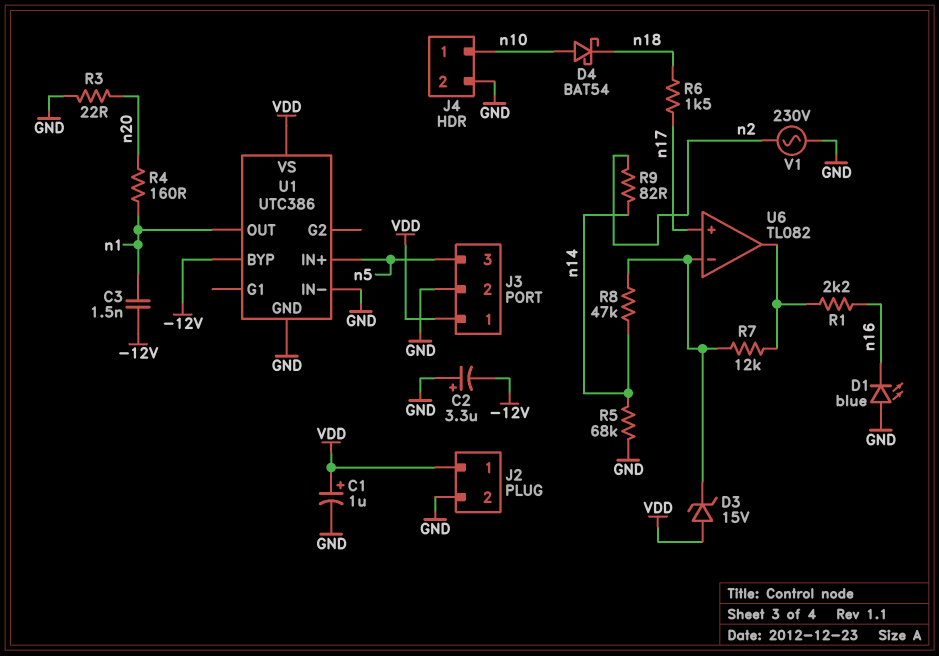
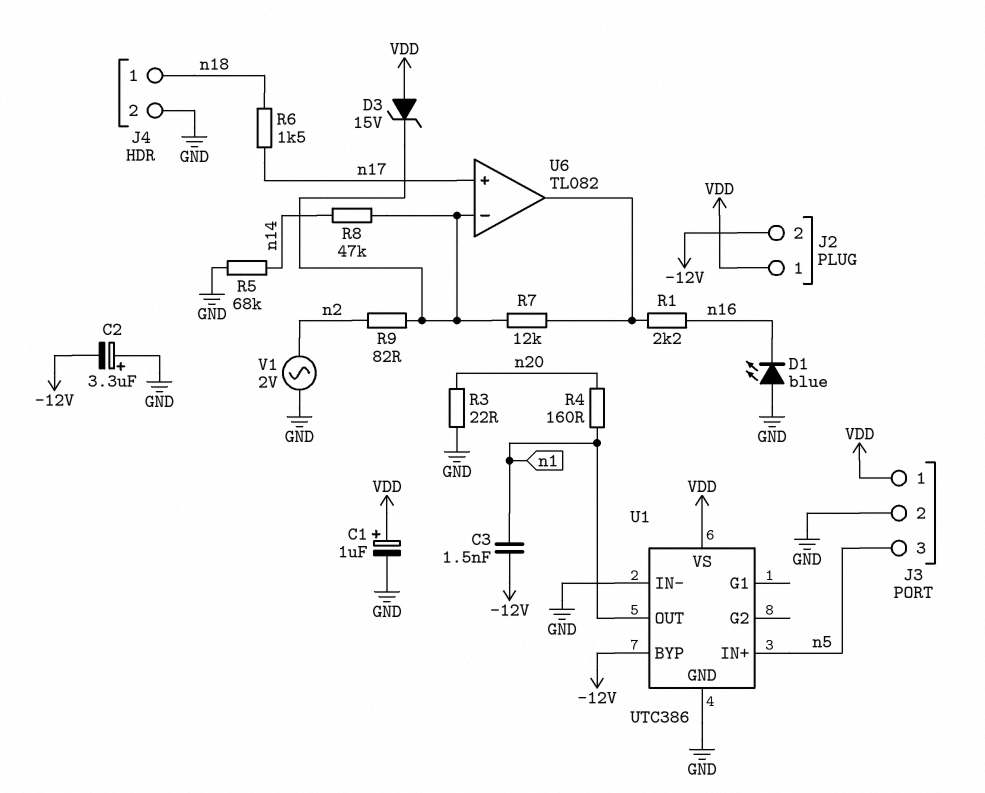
D4: schottky BAT54 (A n10, K n18) -> none
J2 pin 2: GND -> -12V
J4 pin 1: n10 -> n18
R9: 82 (n2, n14) -> 82 (U6/in-, n2)
V1: AC 230V (GND, n2) -> AC 2V (GND, n2)

